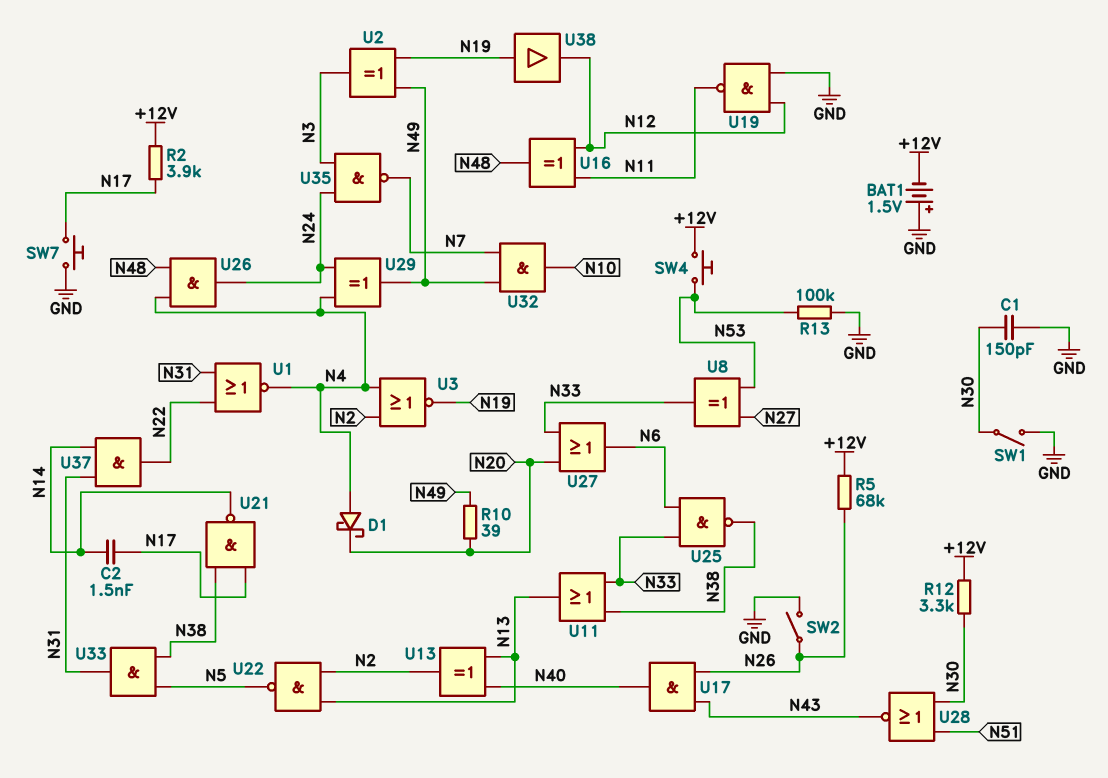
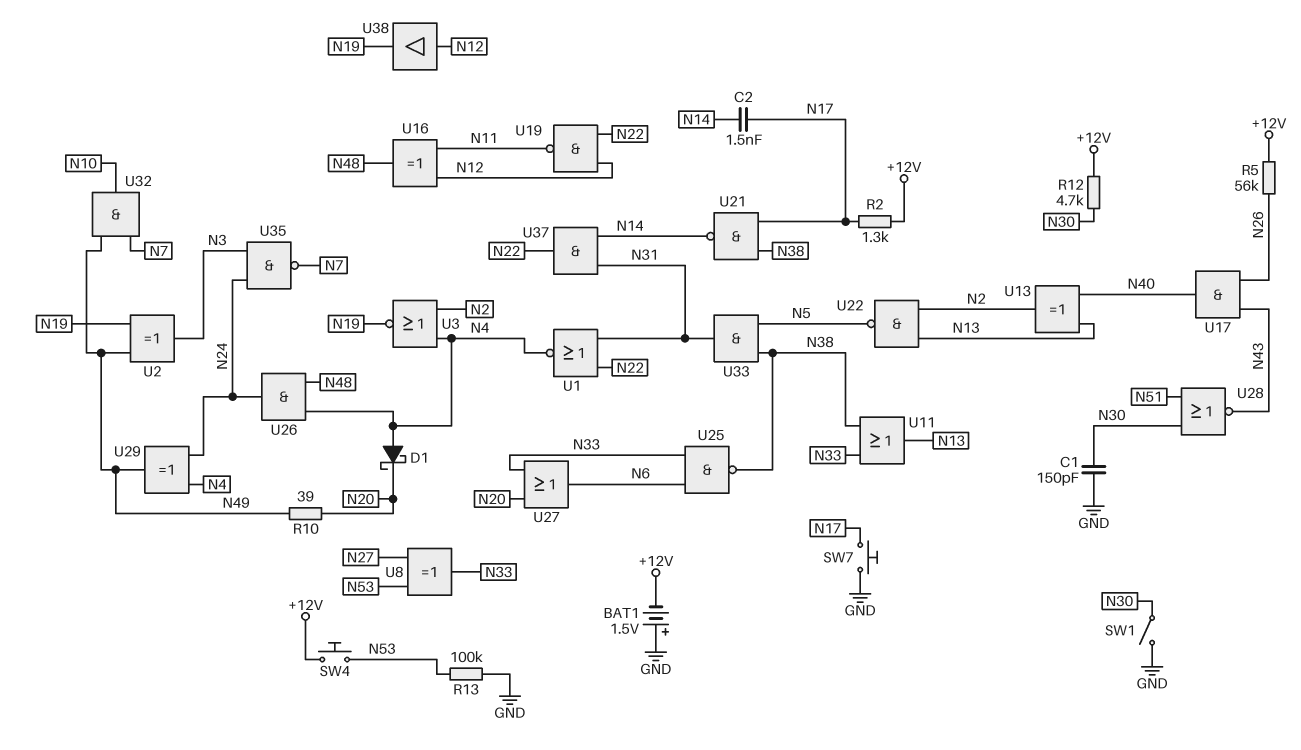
R2: 3.9k (+12V, N17) -> 1.3k (+12V, N17)
R5: 68k (+12V, N26) -> 56k (+12V, N26)
R12: 3.3k (+12V, N30) -> 4.7k (+12V, N30)
SW2: switch (GND, N26) -> none
U19: NAND (in GND, in N12, out N11) -> NAND (in N12, in N22, out N11)
U38: buffer (in N19, out N12) -> buffer (in N12, out N19)

